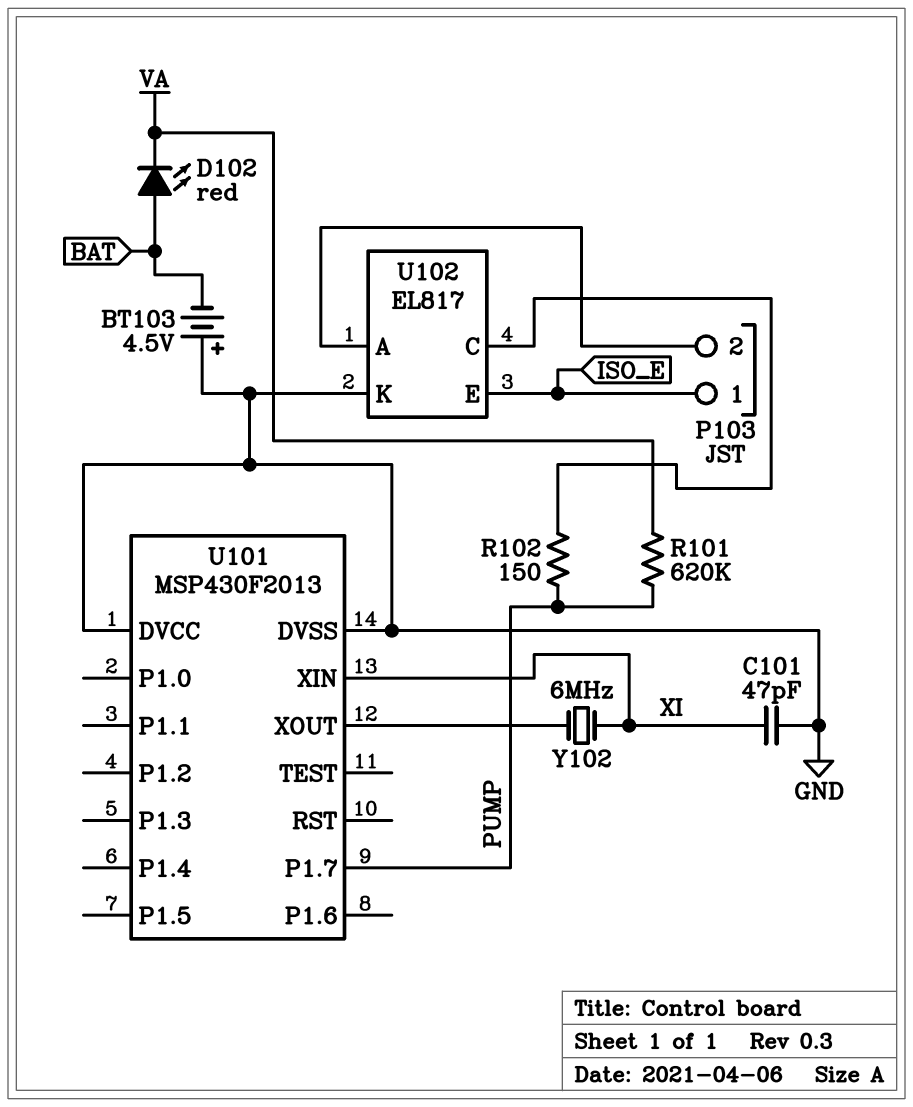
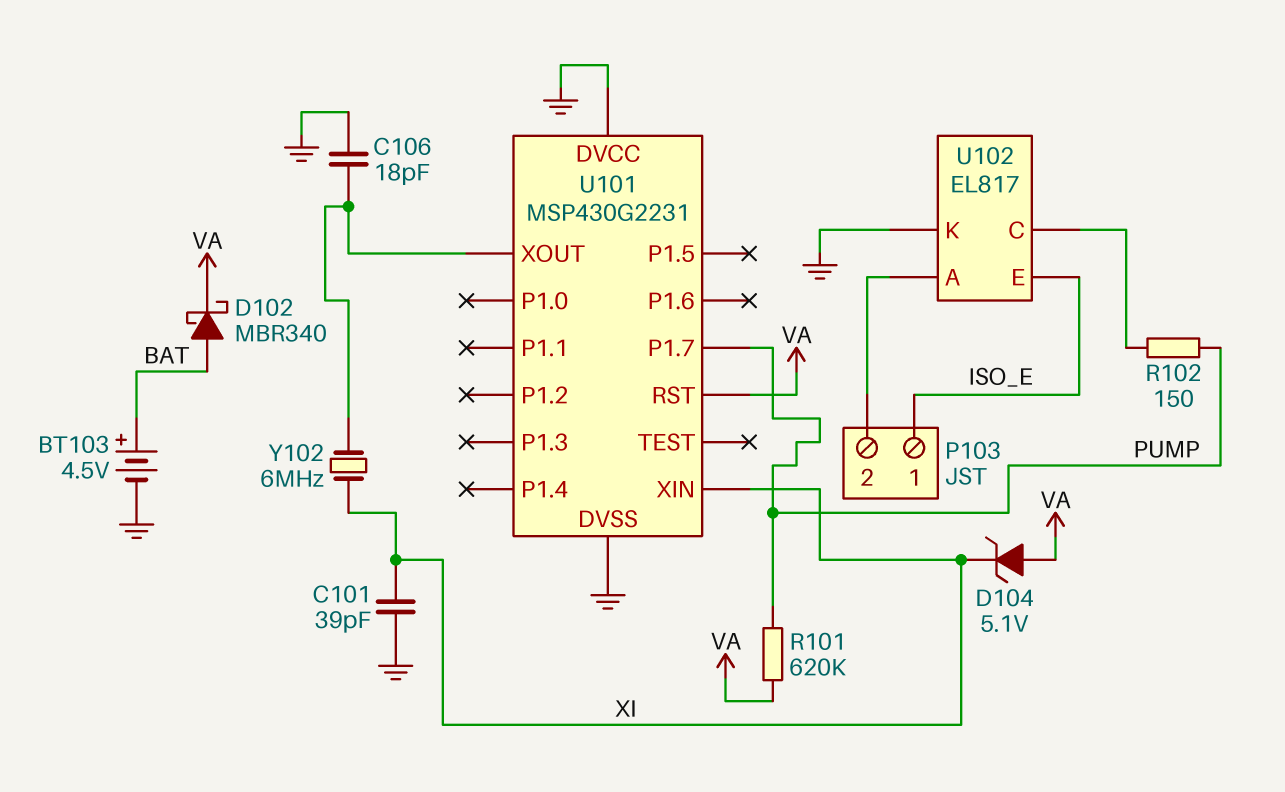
BT103: 4.5V (plus GND, minus BAT) -> 4.5V (plus BAT, minus GND)
C101: 47pF (GND, XI) -> 39pF (GND, XI)
C106: none -> 18pF (GND, U101/XOUT)
D102: LED red (A BAT, K VA) -> schottky MBR340 (A BAT, K VA)
D104: none -> zener 5.1V (A VA, K XI)
U101: MSP430F2013 -> MSP430G2231
U101 pin RST: none -> VA

